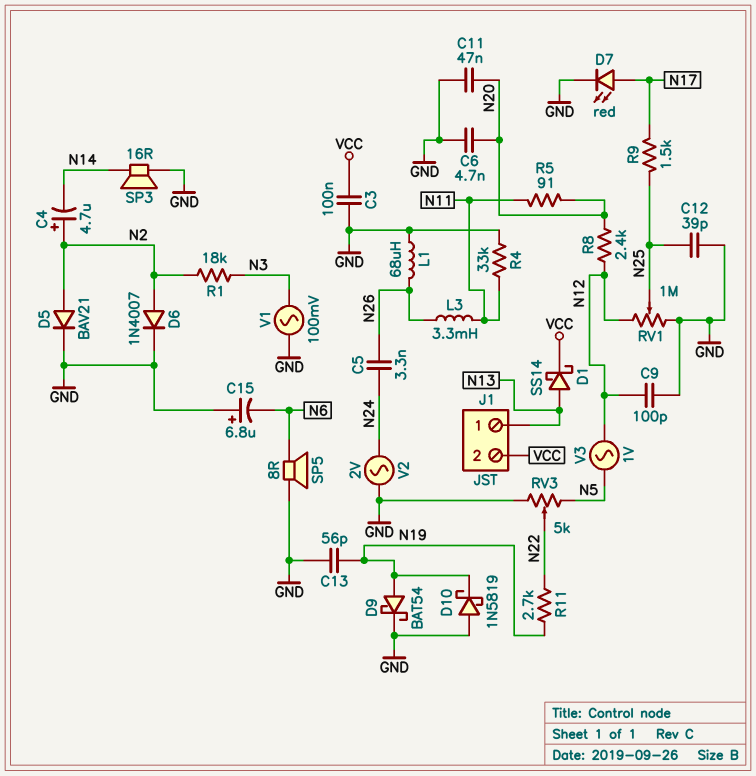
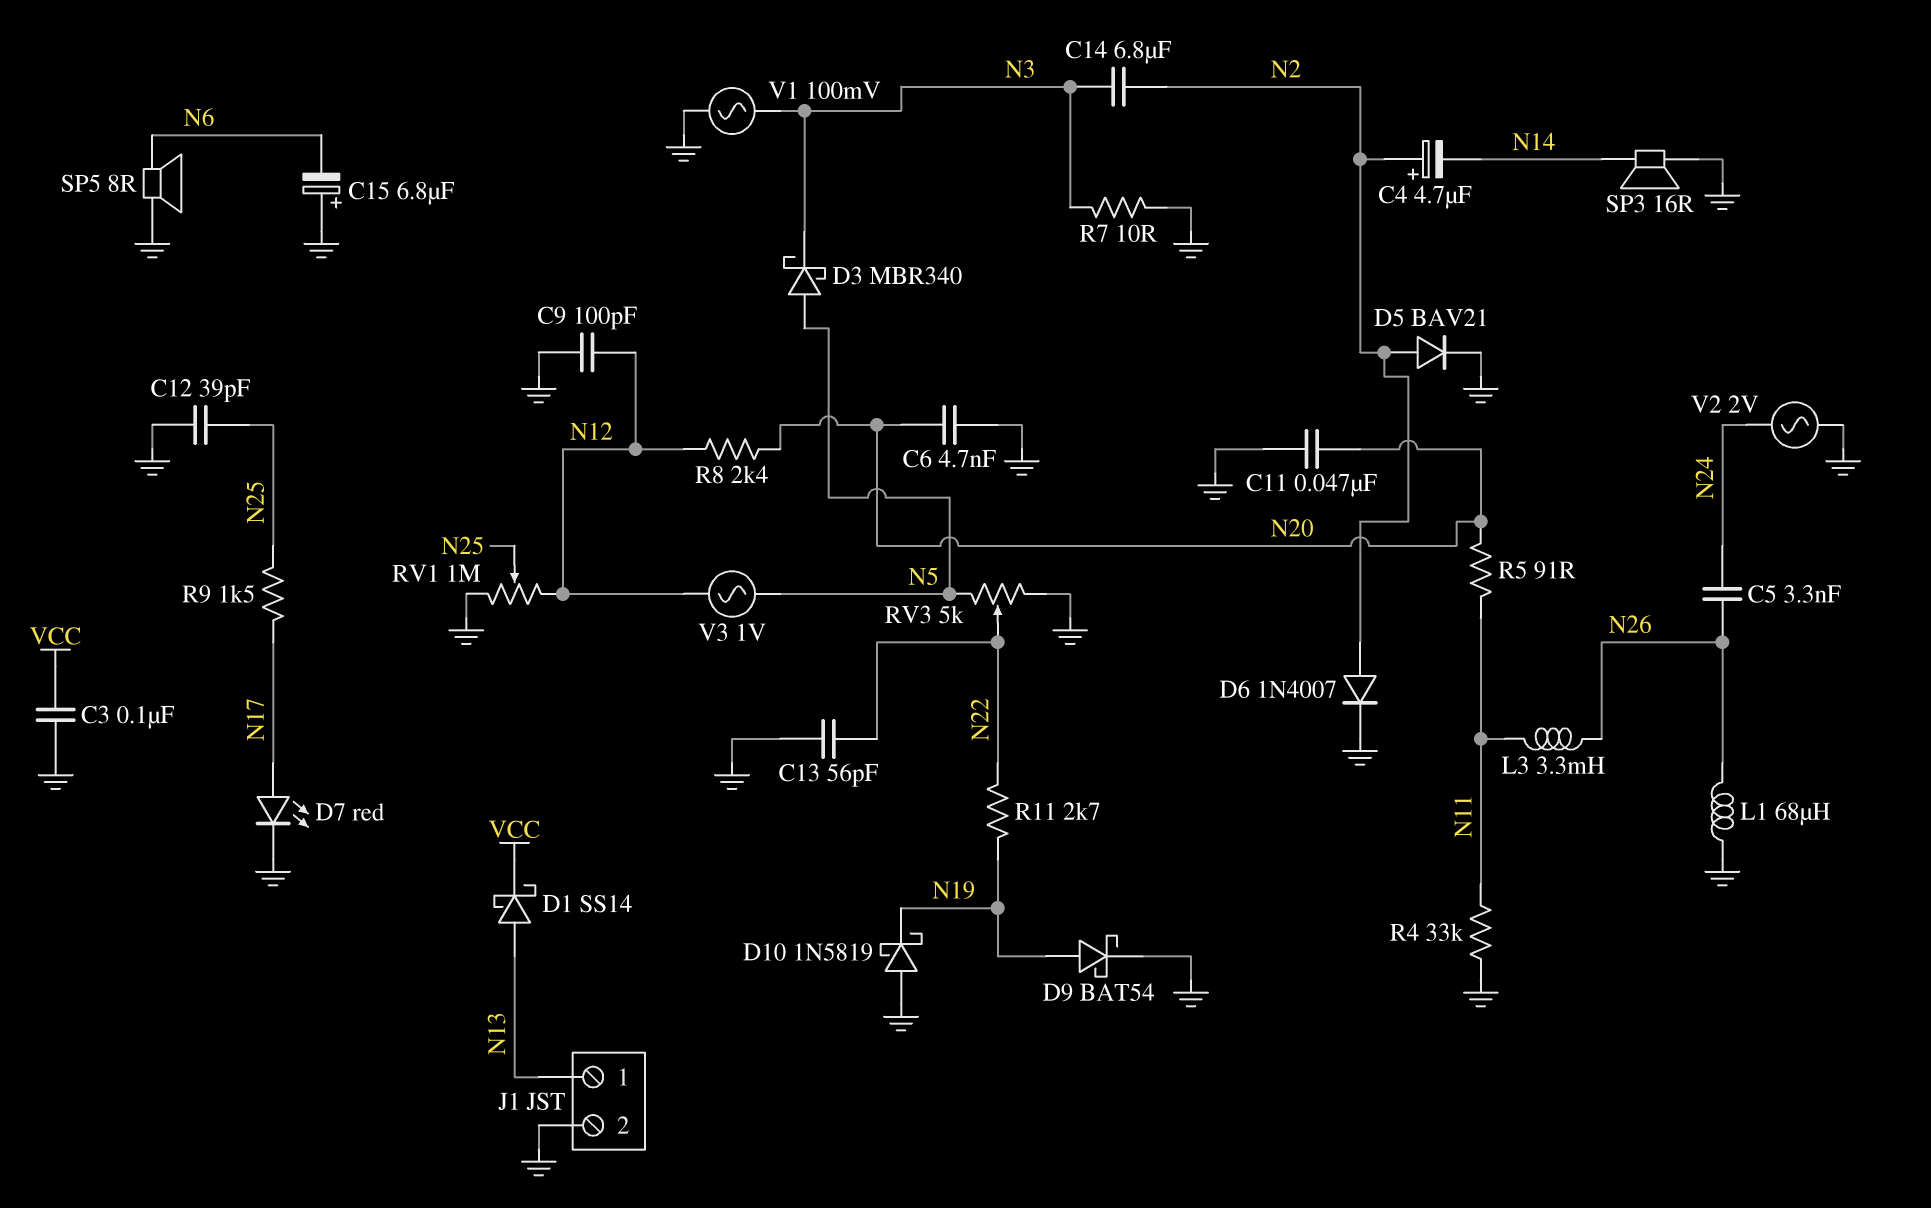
C13: 56pF (GND, N19) -> 56pF (GND, N22)
C14: none -> 6.8uF (N2, N3)
D3: none -> schottky MBR340 (A N5, K N3)
J1 pin 2: VCC -> GND
R1: 18k (N2, N3) -> none
R7: none -> 10 (GND, N3)

